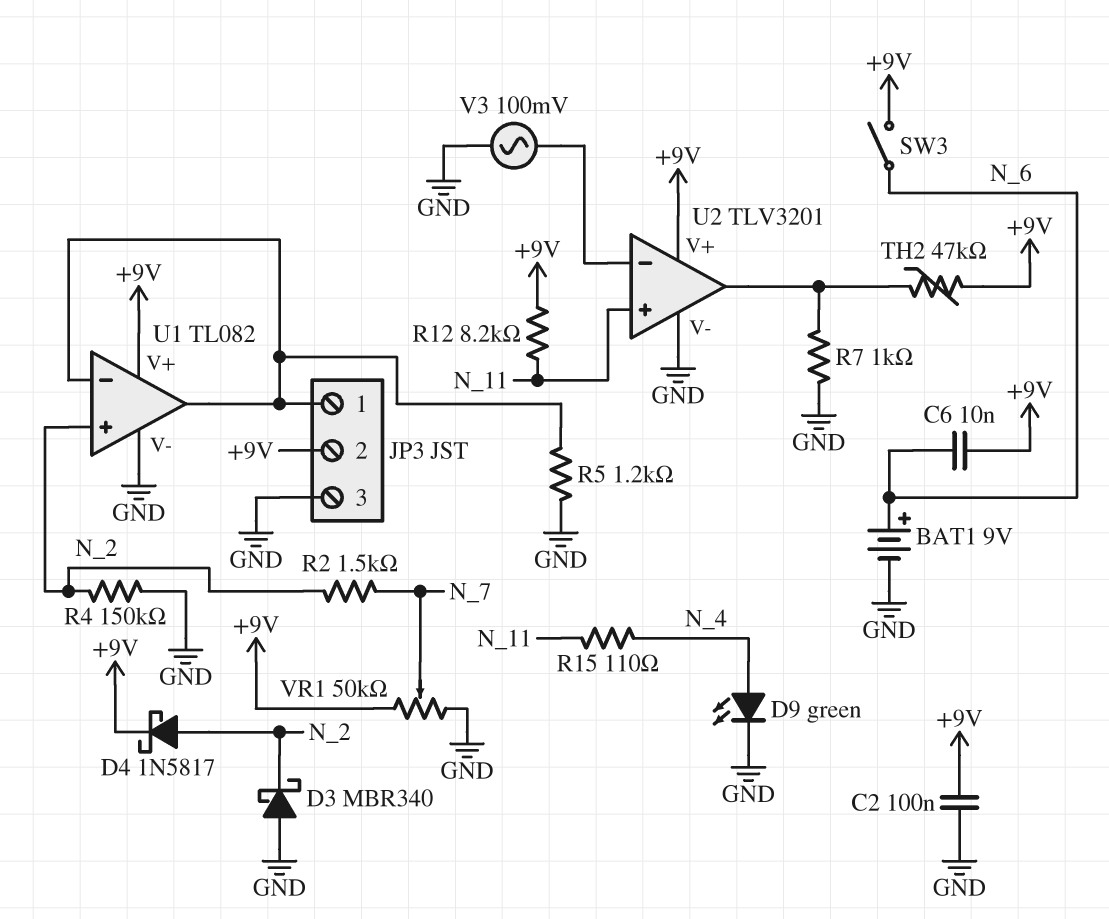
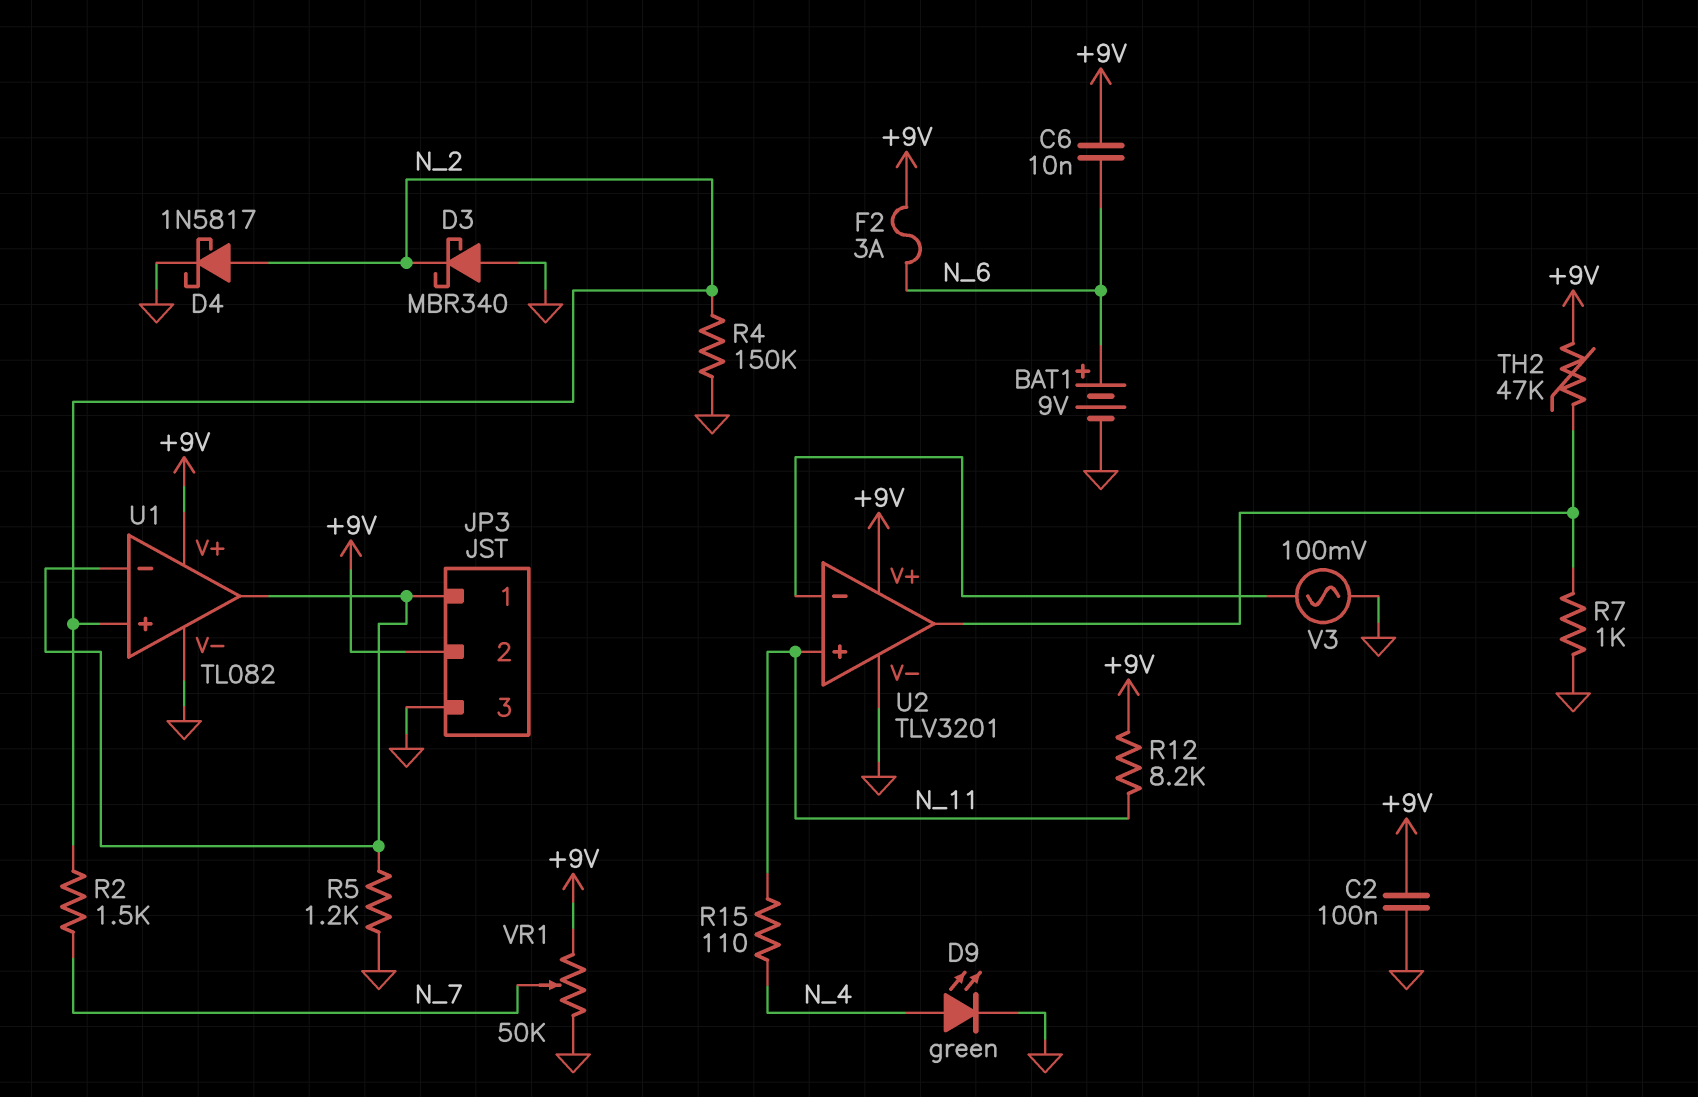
D4: schottky 1N5817 (A N_2, K +9V) -> schottky 1N5817 (A N_2, K GND)
F2: none -> 3A (+9V, N_6)
SW3: switch (+9V, N_6) -> none

